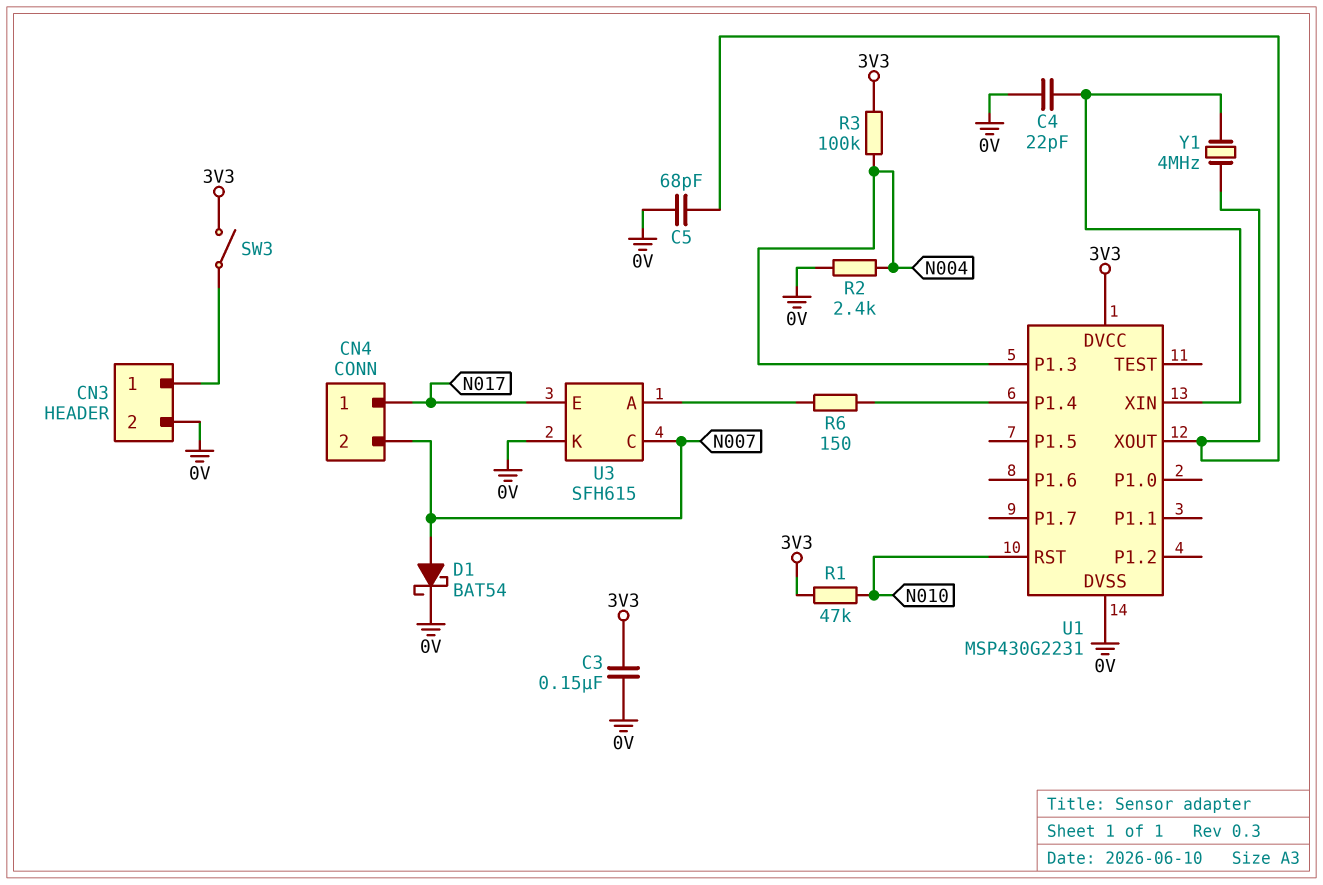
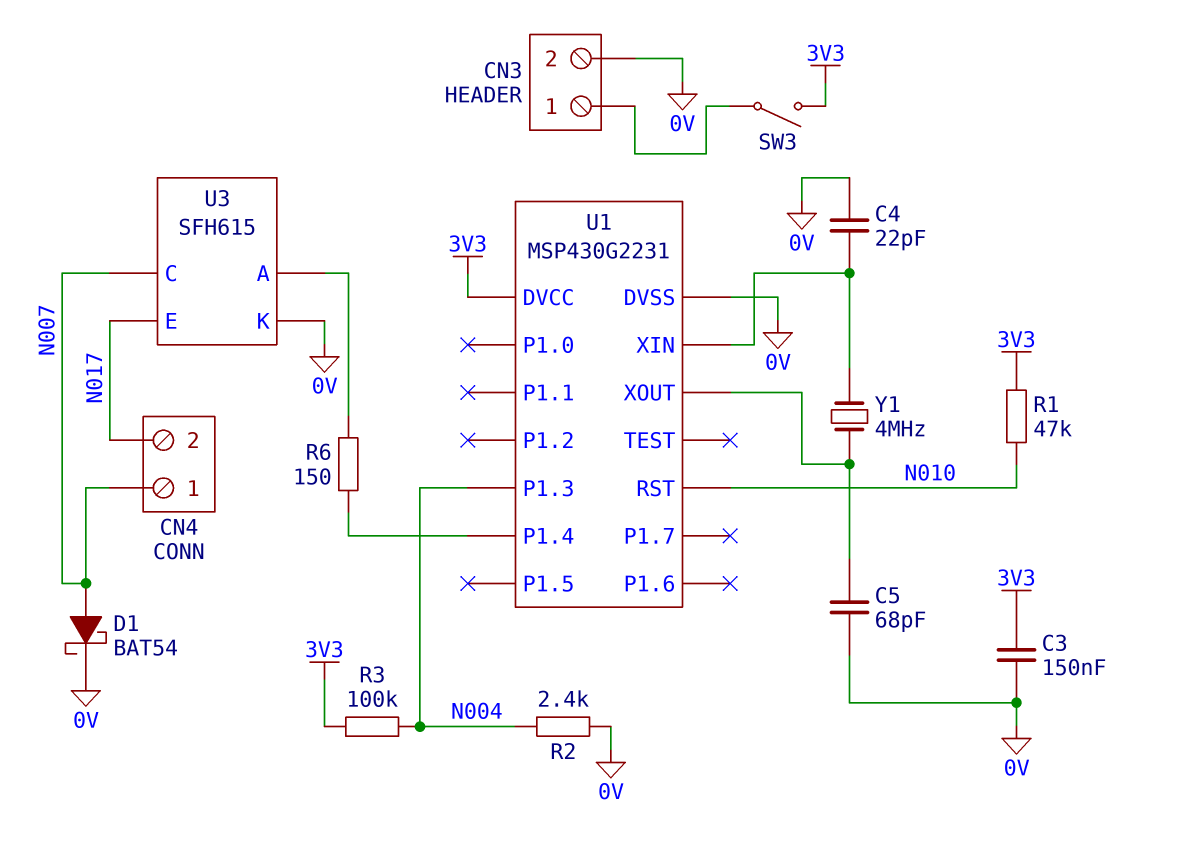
CN4 pin 1: N017 -> N007
CN4 pin 2: N007 -> N017

